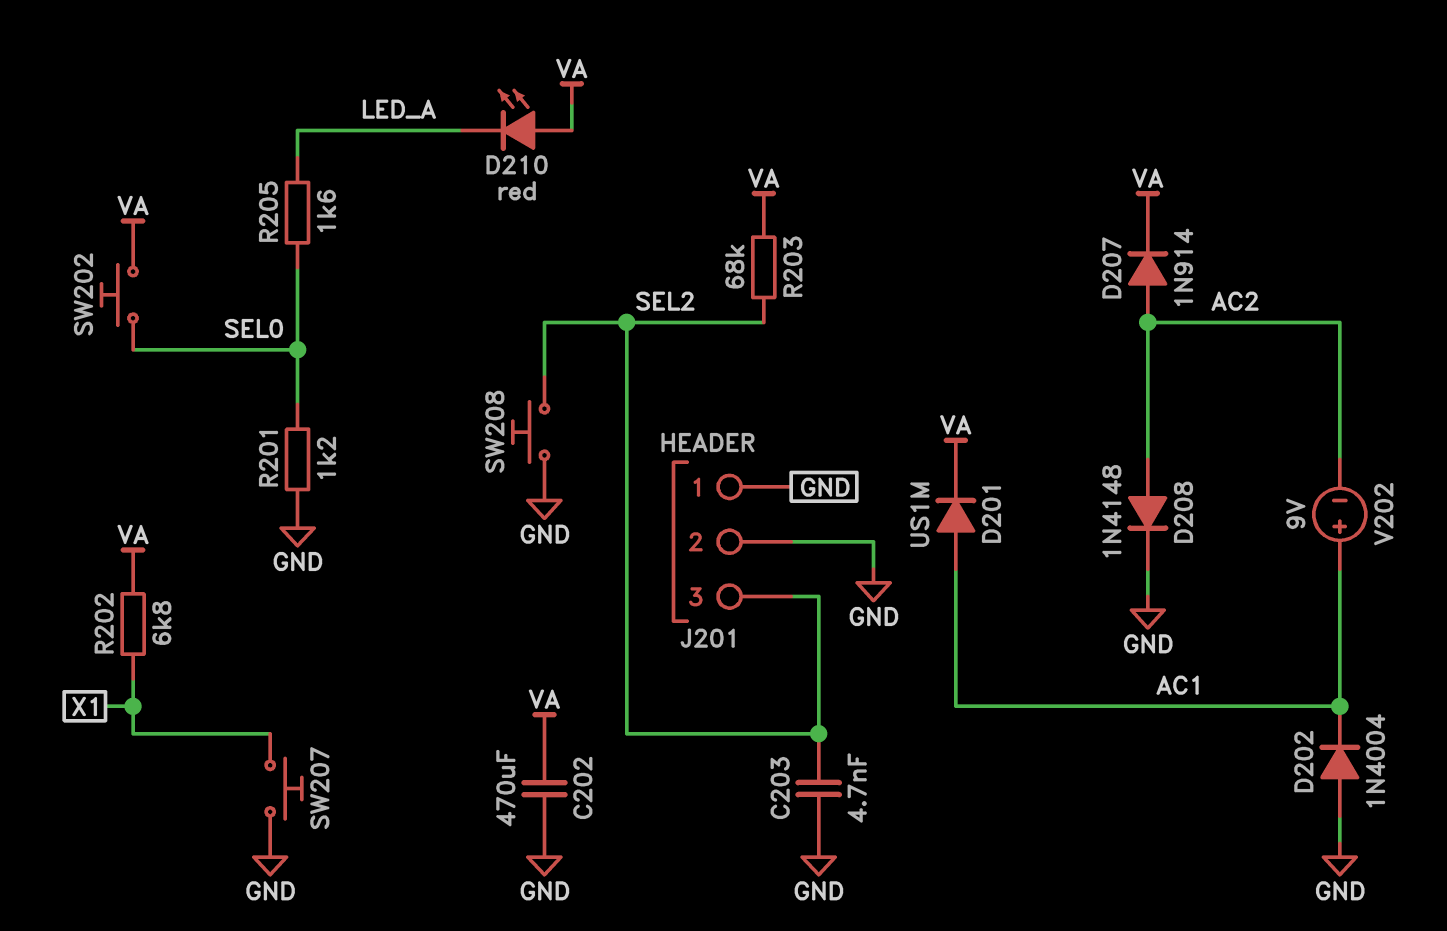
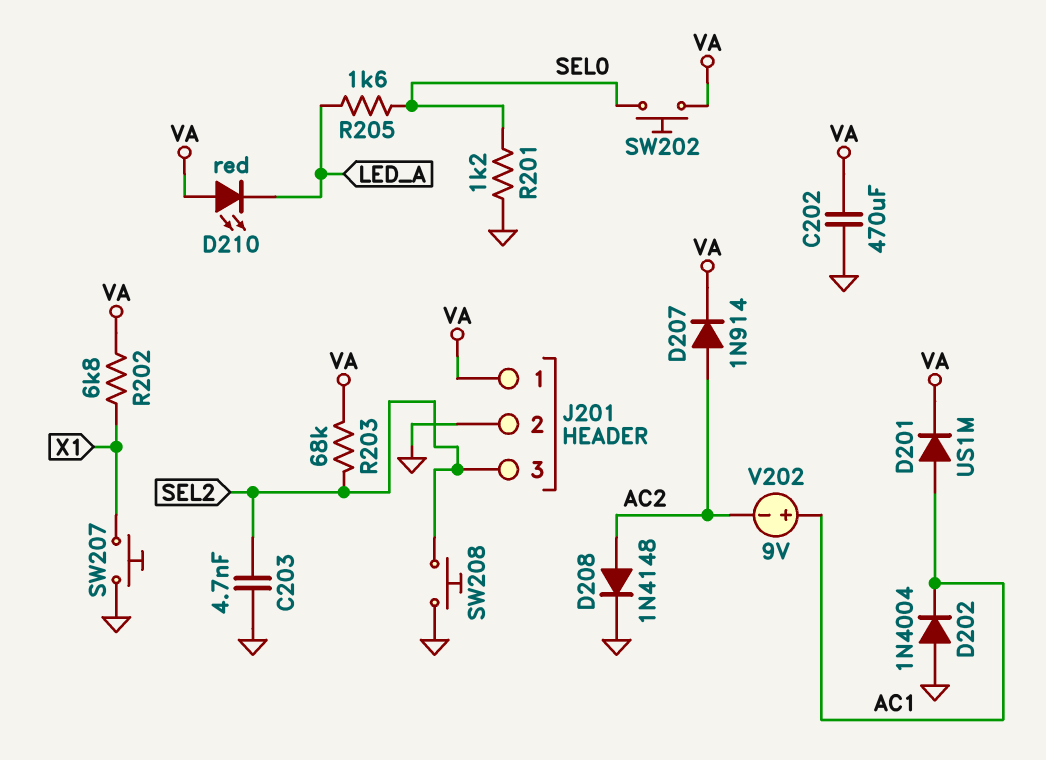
J201 pin 1: GND -> VA

